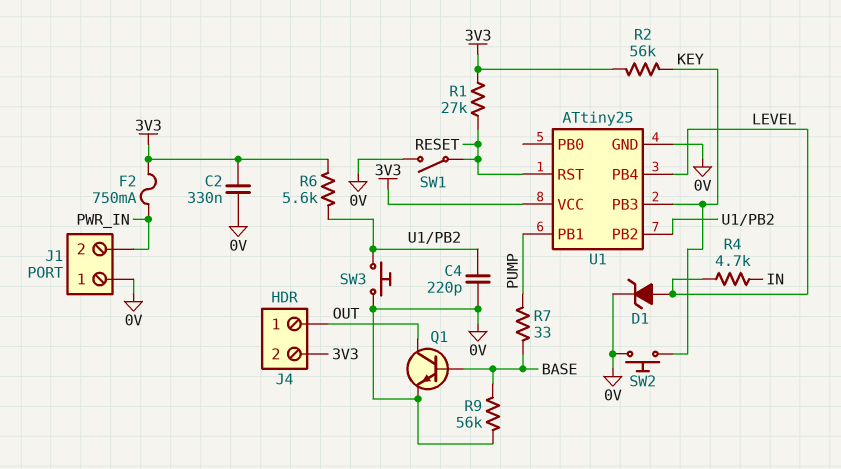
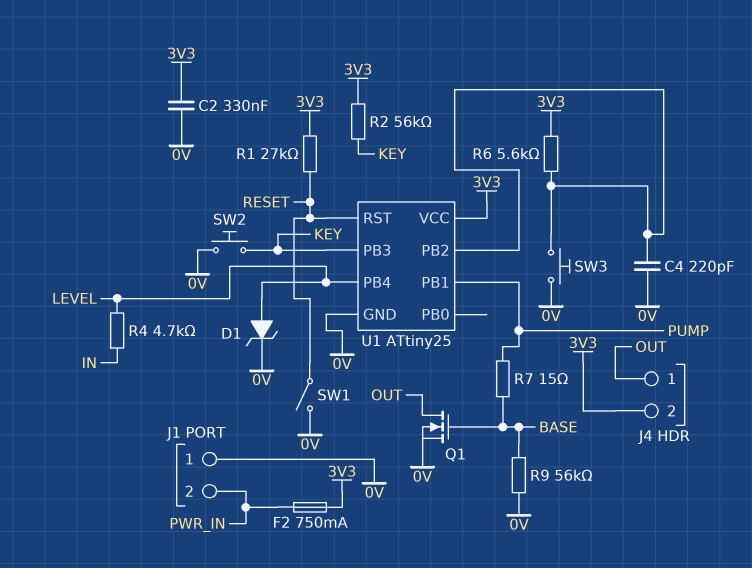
Q1: NPN (B BASE, C OUT, E 0V) -> NMOS (G BASE, D OUT, S 0V)
R7: 33 (BASE, PUMP) -> 15 (BASE, PUMP)

